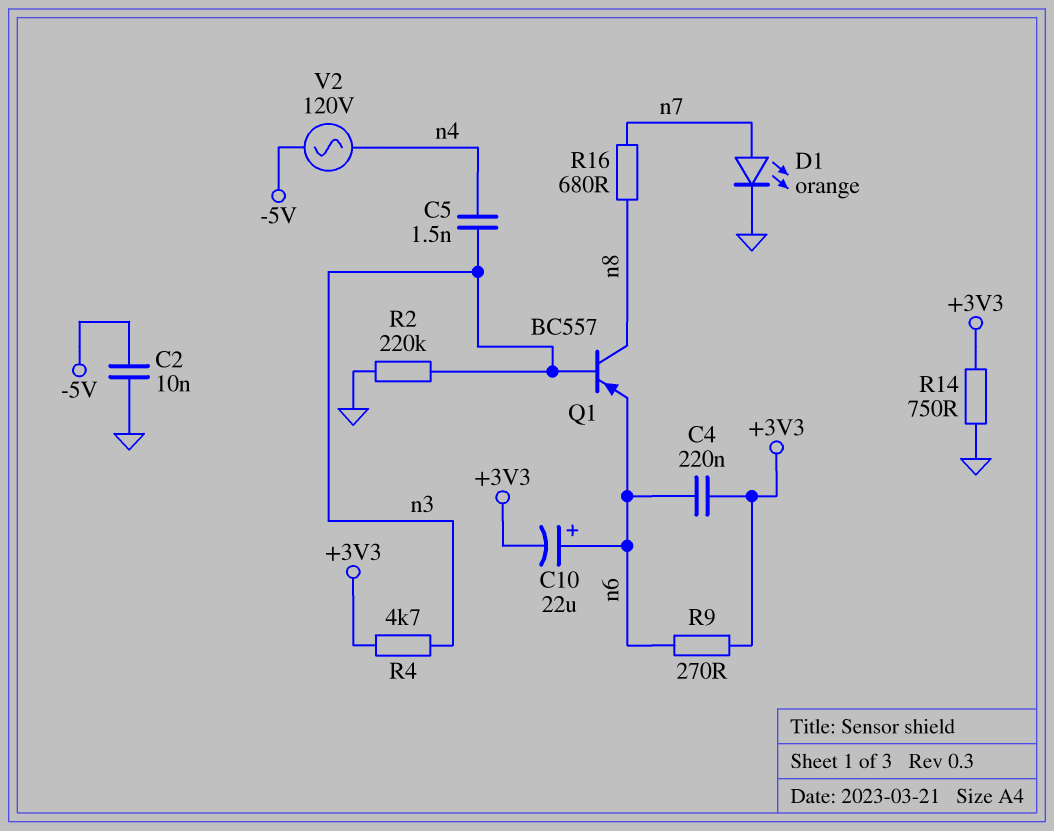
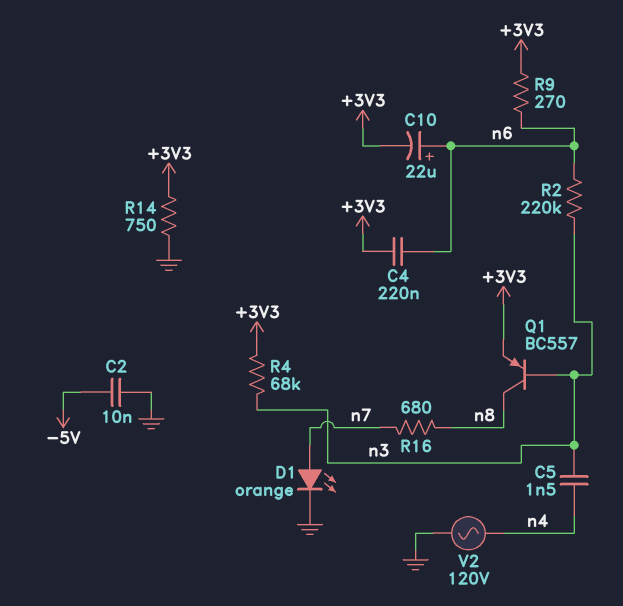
Q1: PNP BC557 (B n3, C n8, E n6) -> PNP BC557 (B n3, C n8, E +3V3)
R2: 220k (GND, n3) -> 220k (n3, n6)
R4: 4.7k (+3V3, n3) -> 68k (+3V3, n3)
V2: AC 120V (-5V, n4) -> AC 120V (GND, n4)

